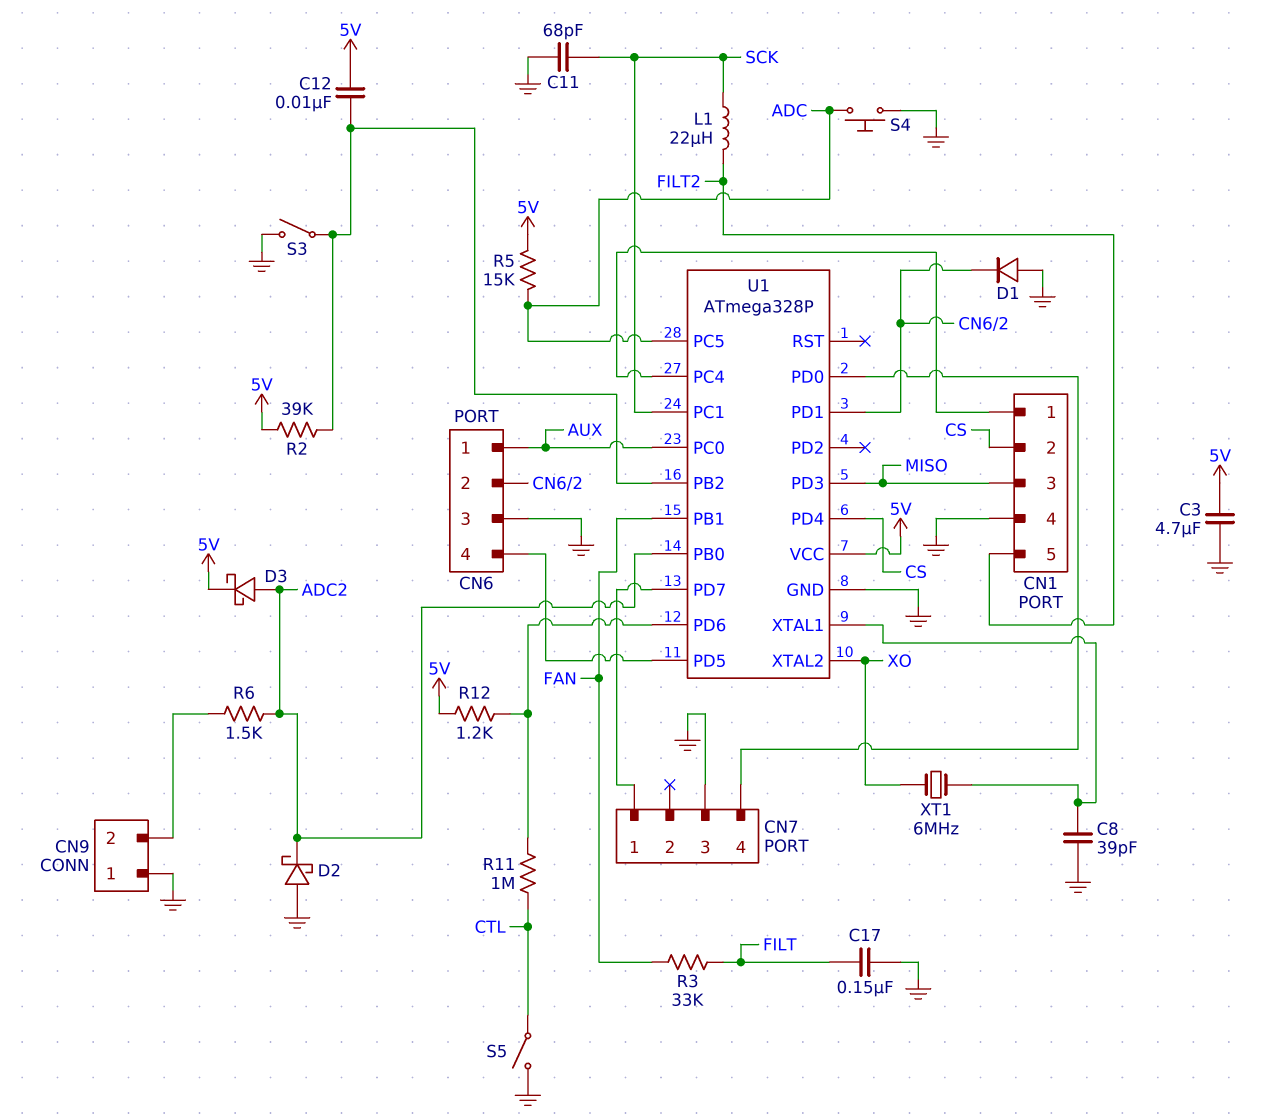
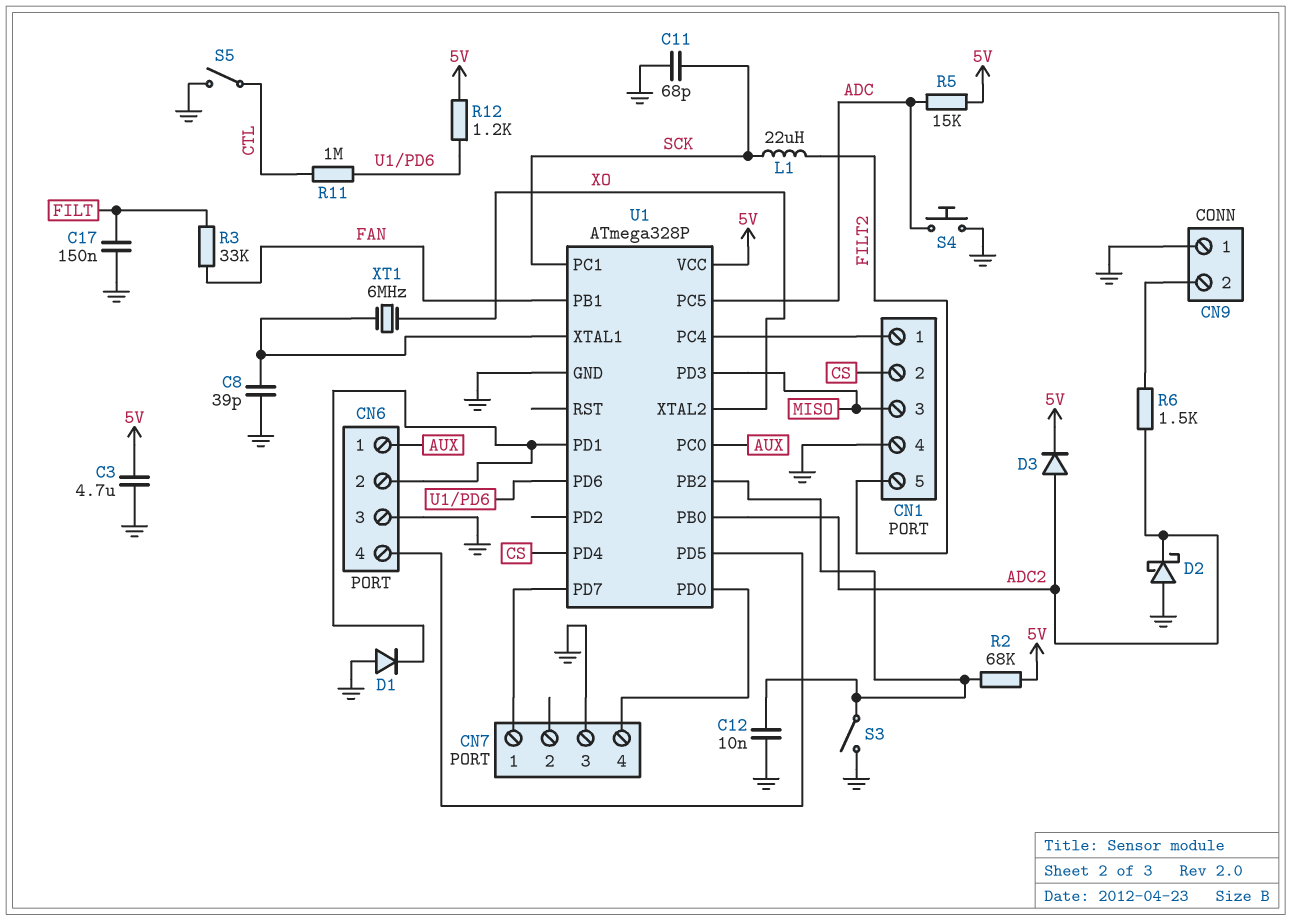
C12: 10nF (5V, U1/PB2) -> 10nF (GND, U1/PB2)
D3: schottky (A ADC2, K 5V) -> diode (A ADC2, K 5V)
R2: 39k (5V, U1/PB2) -> 68k (5V, U1/PB2)

